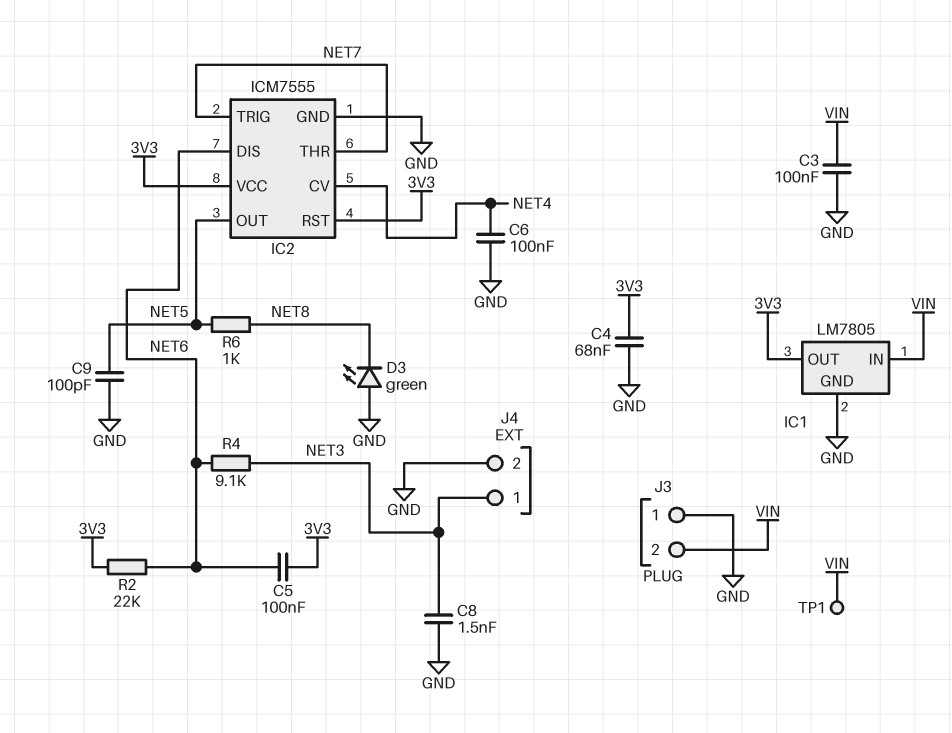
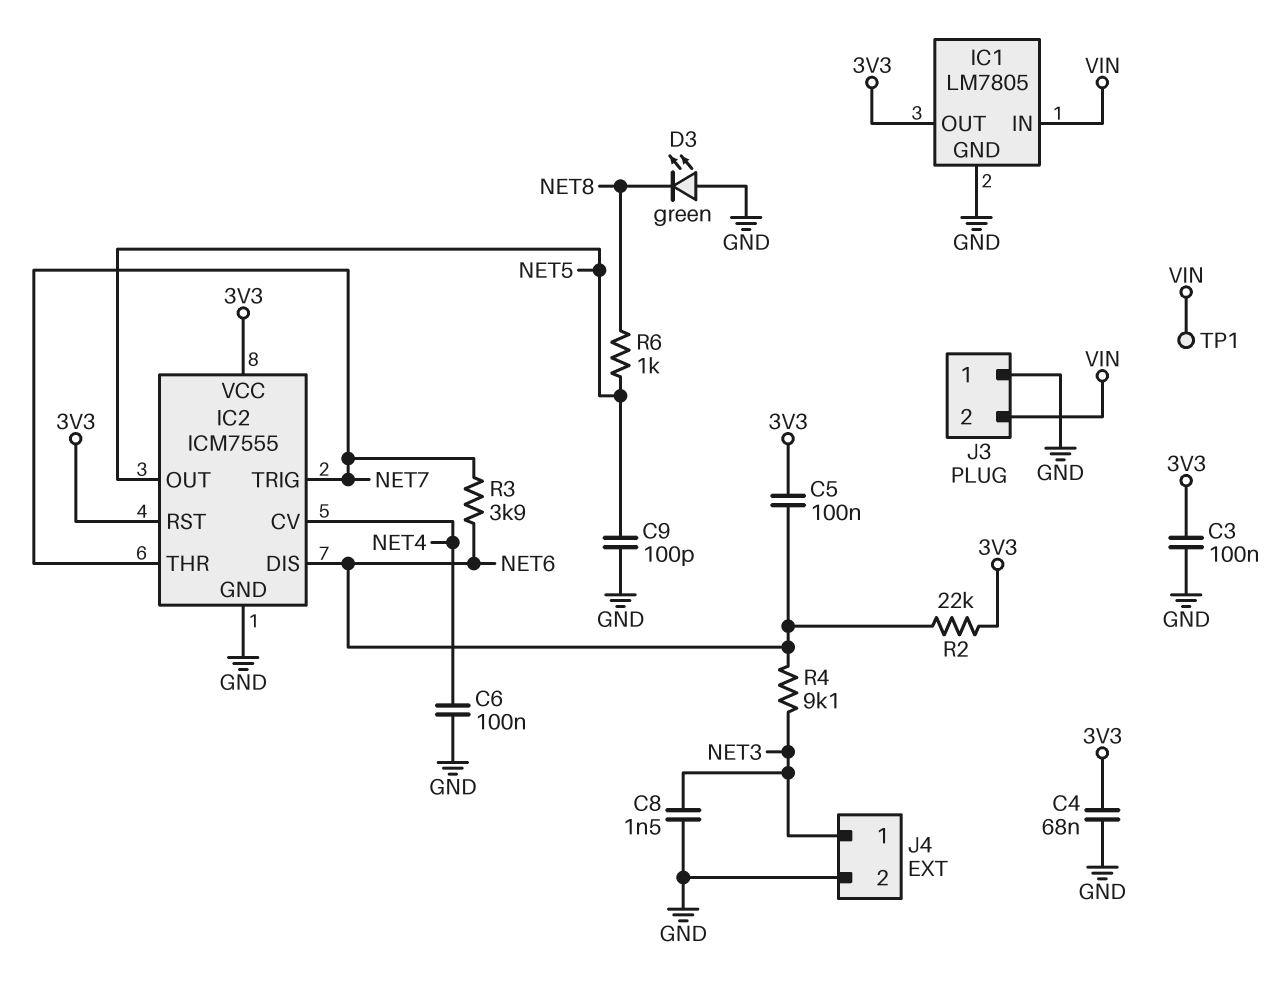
C3: 100nF (GND, VIN) -> 100nF (3V3, GND)
R3: none -> 3.9k (NET6, NET7)

